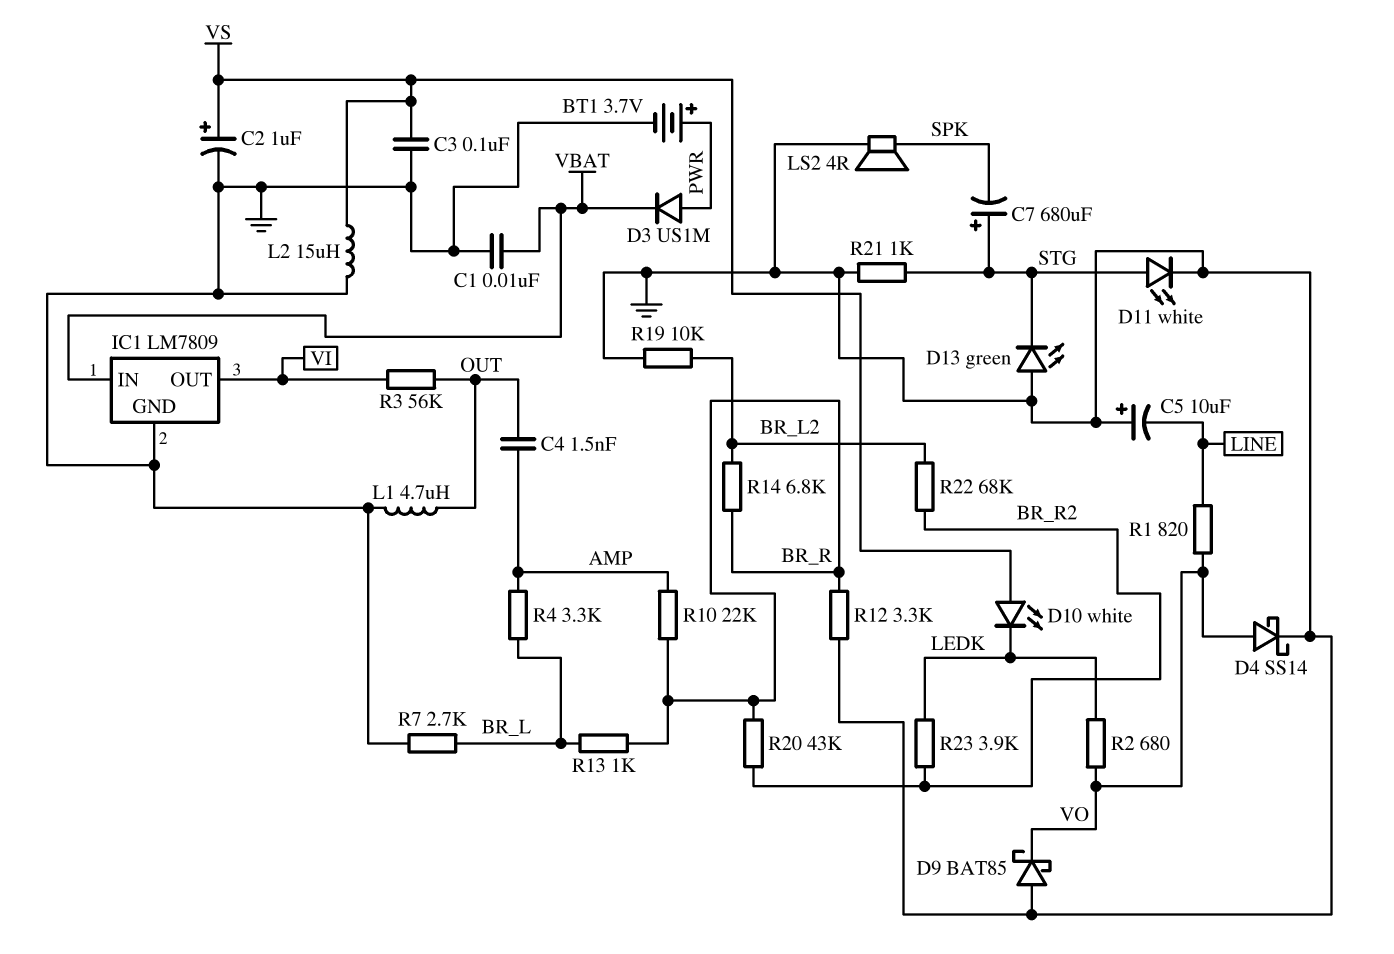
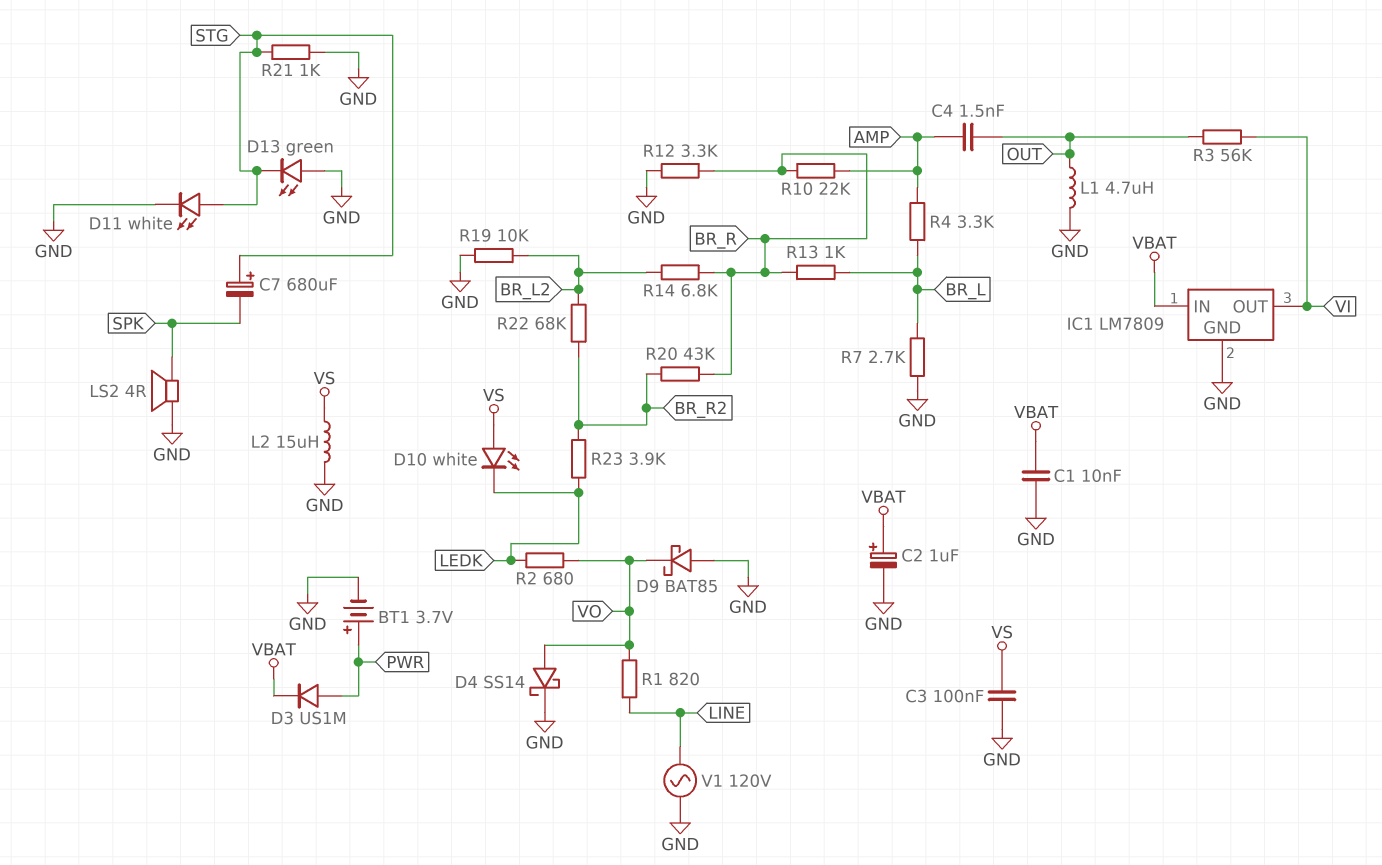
C2: 1uF (plus VS, minus GND) -> 1uF (plus VBAT, minus GND)
C5: 10uF (plus GND, minus LINE) -> none
V1: none -> AC 120V (GND, LINE)

